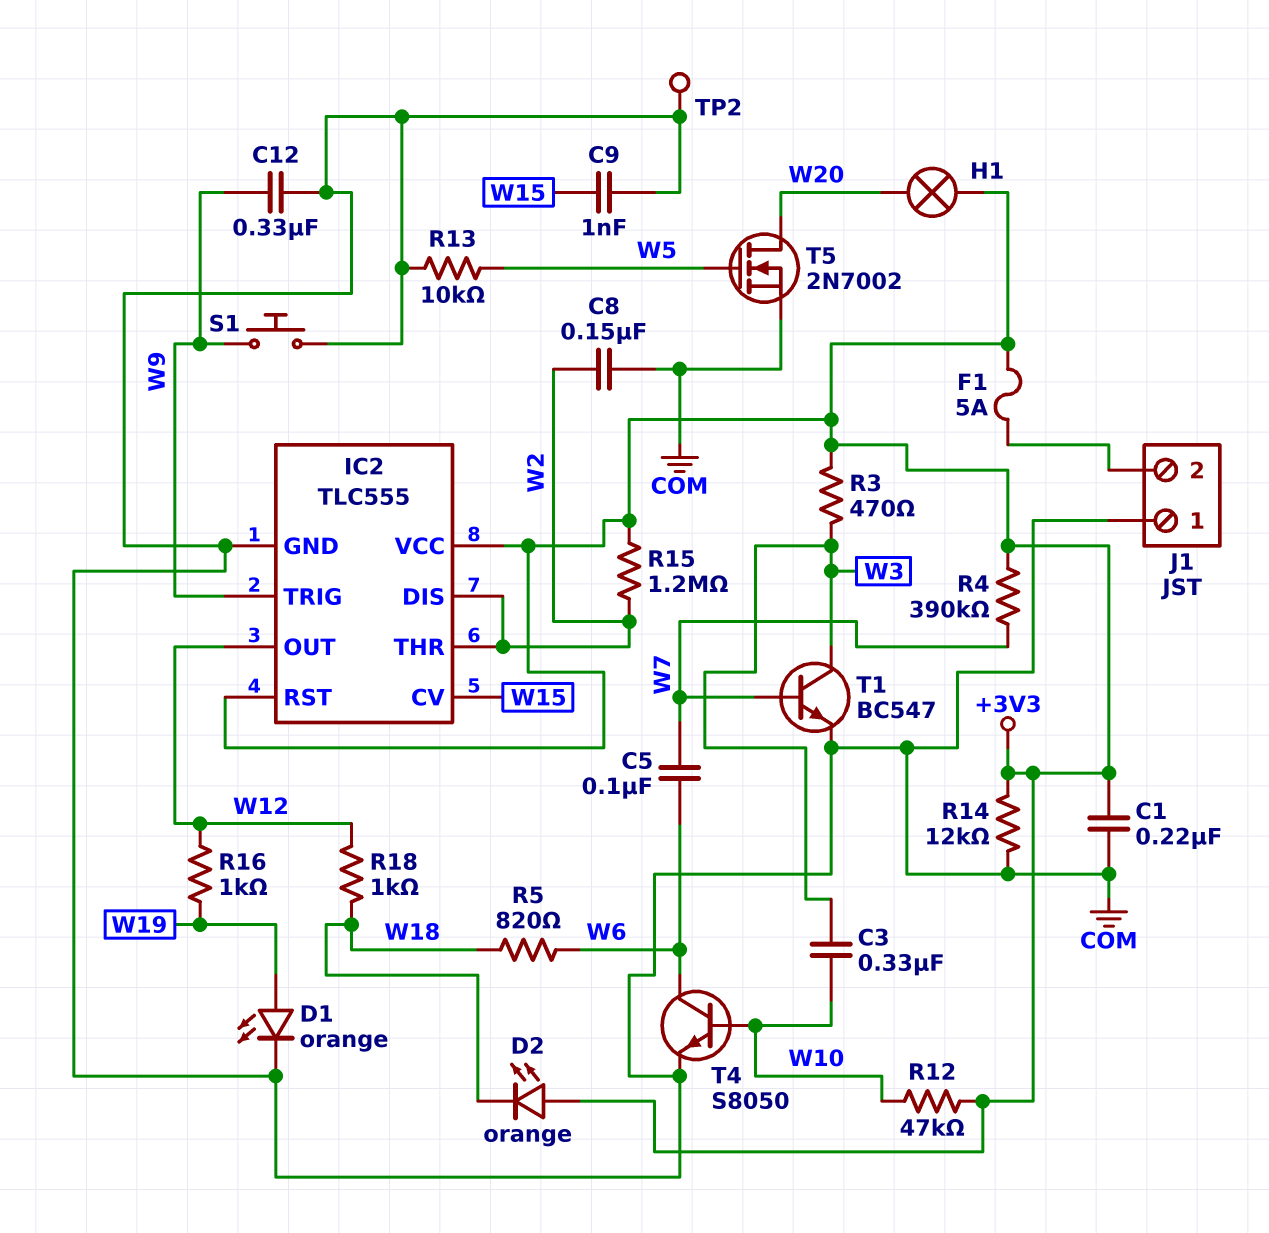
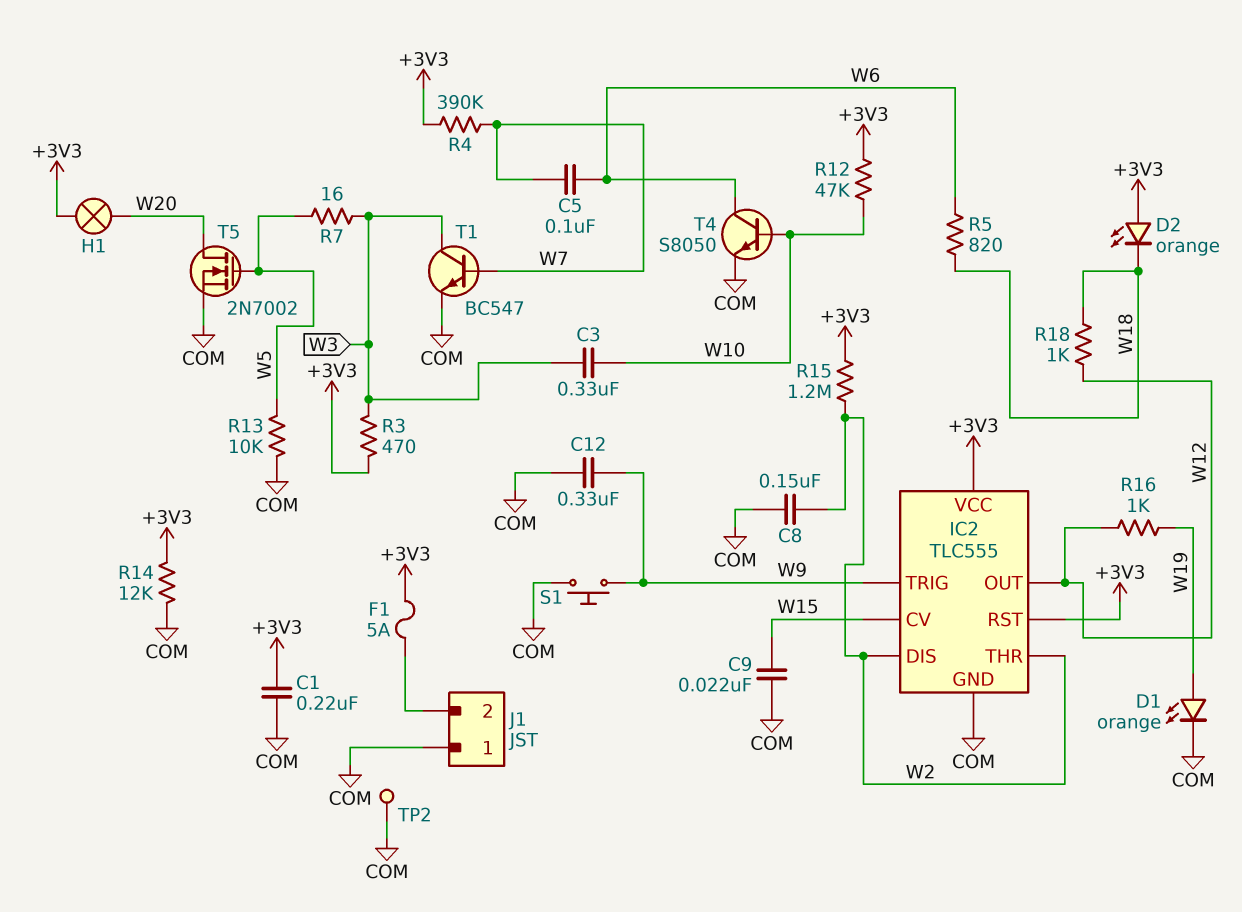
C9: 1nF (COM, W15) -> 22nF (COM, W15)
R7: none -> 16 (W3, W5)

